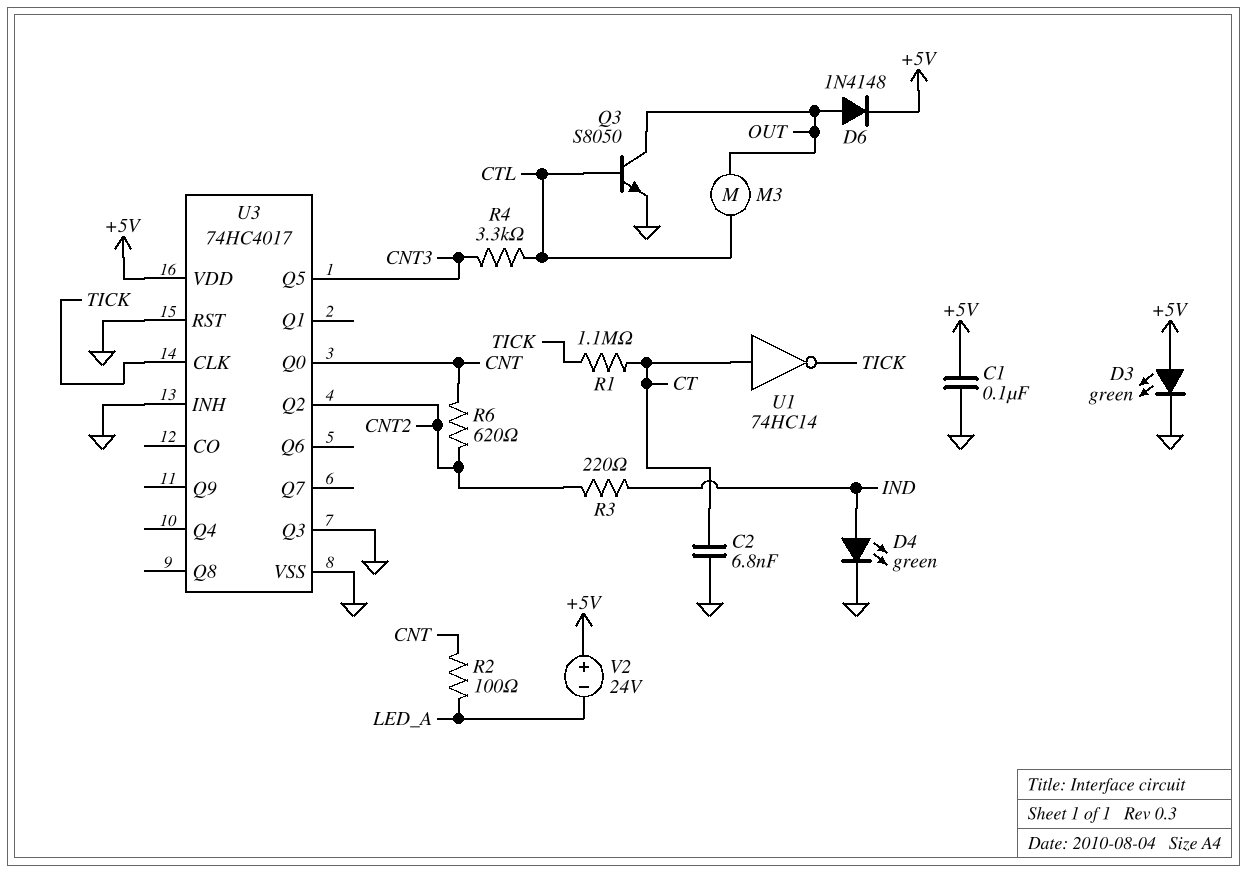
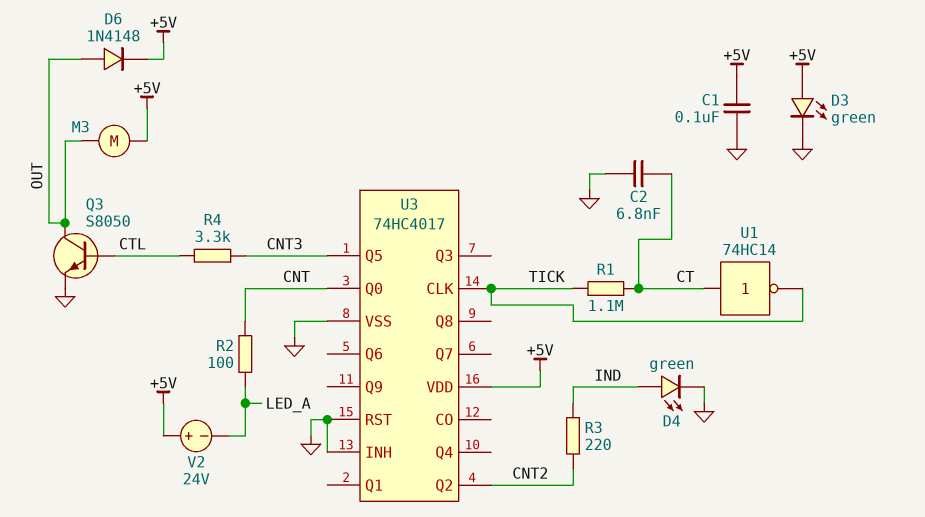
M3: motor (CTL, OUT) -> motor (+5V, OUT)
R6: 620 (CNT, CNT2) -> none
U3 pin Q3: GND -> none

